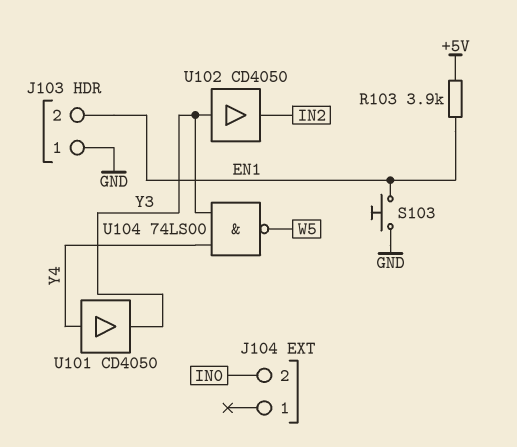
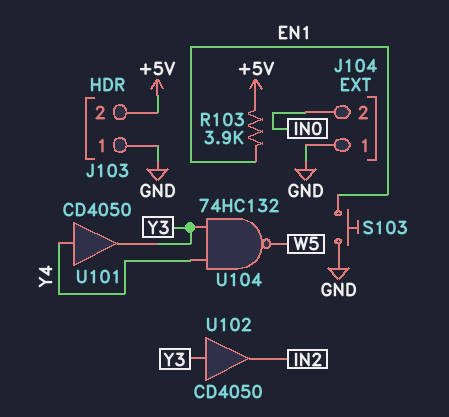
J103 pin 2: EN1 -> +5V
J104 pin 1: none -> GND
U104: NAND 74LS00 (in Y3, in Y4, out W5) -> NAND 74HC132 (in Y3, in Y4, out W5)

